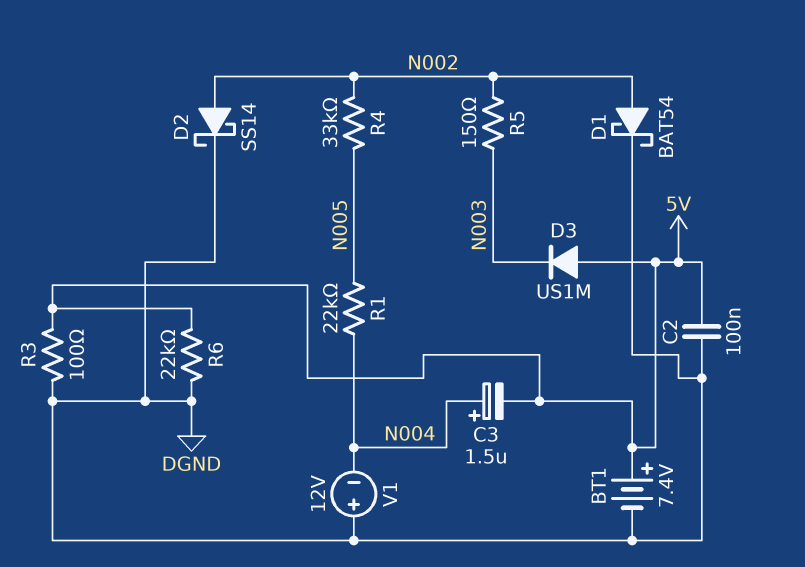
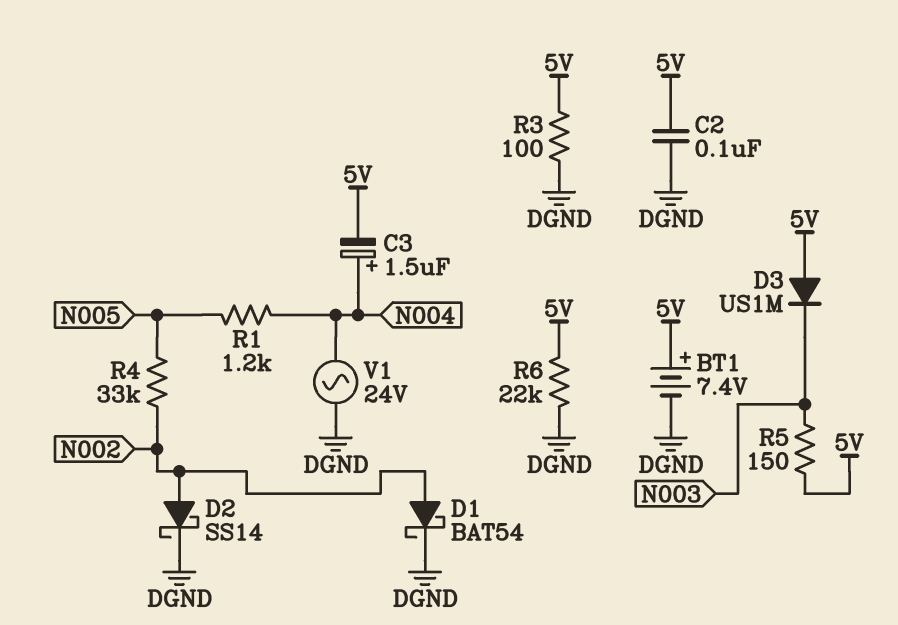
R1: 22k (N004, N005) -> 1.2k (N004, N005)
R5: 150 (N002, N003) -> 150 (5V, N003)
V1: 12V (plus DGND, minus N004) -> AC 24V (DGND, N004)

